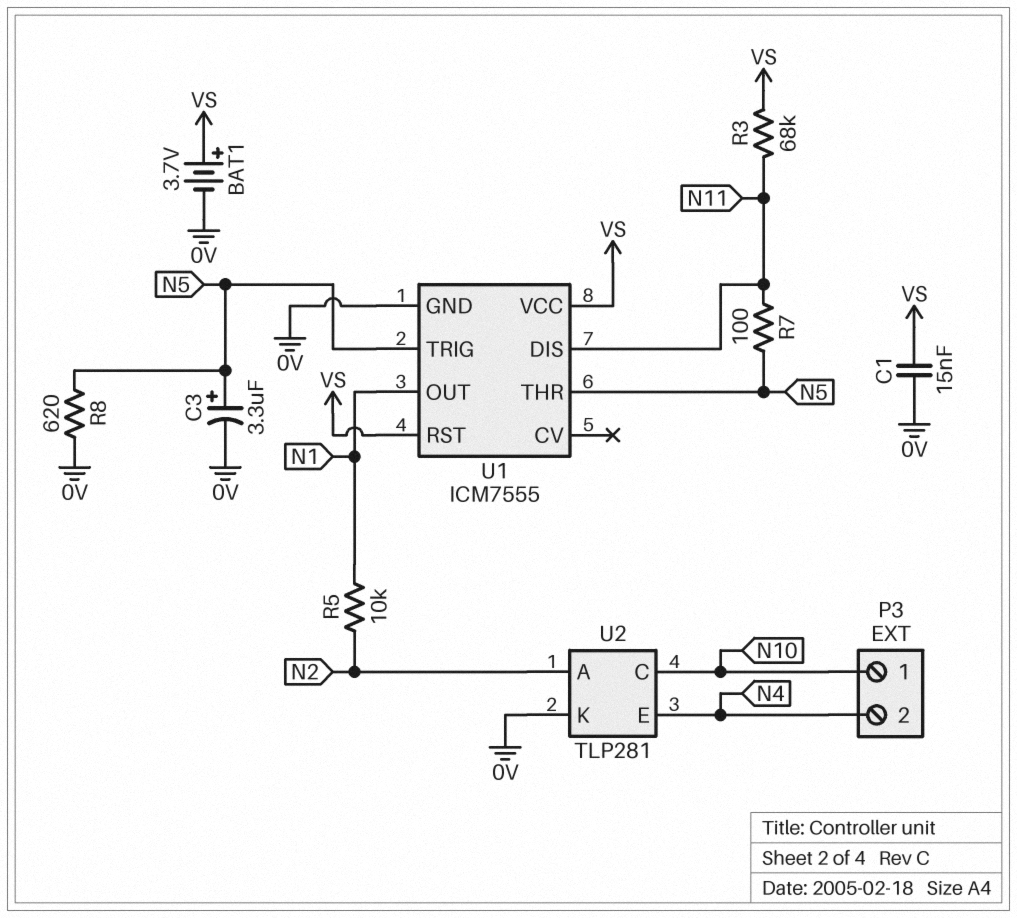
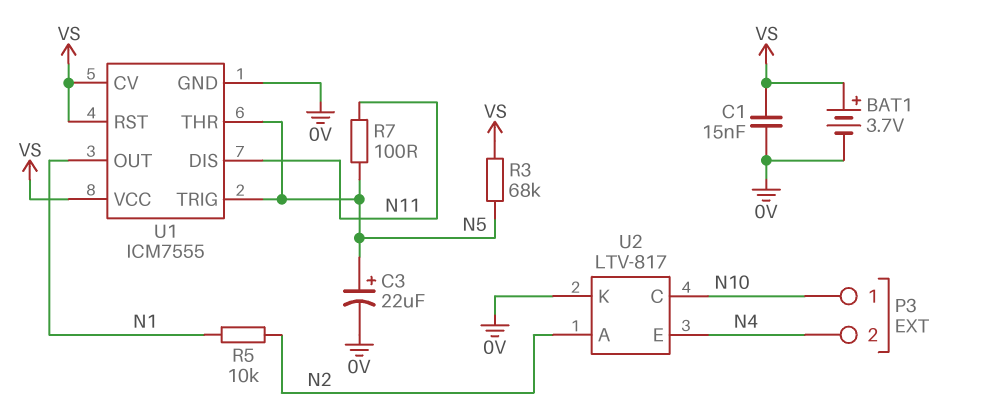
C3: 3.3uF (plus N5, minus 0V) -> 22uF (plus N5, minus 0V)
R3: 68k (N11, VS) -> 68k (N5, VS)
R8: 620 (0V, N5) -> none
U1 pin CV: none -> VS
U2: TLP281 -> LTV-817

